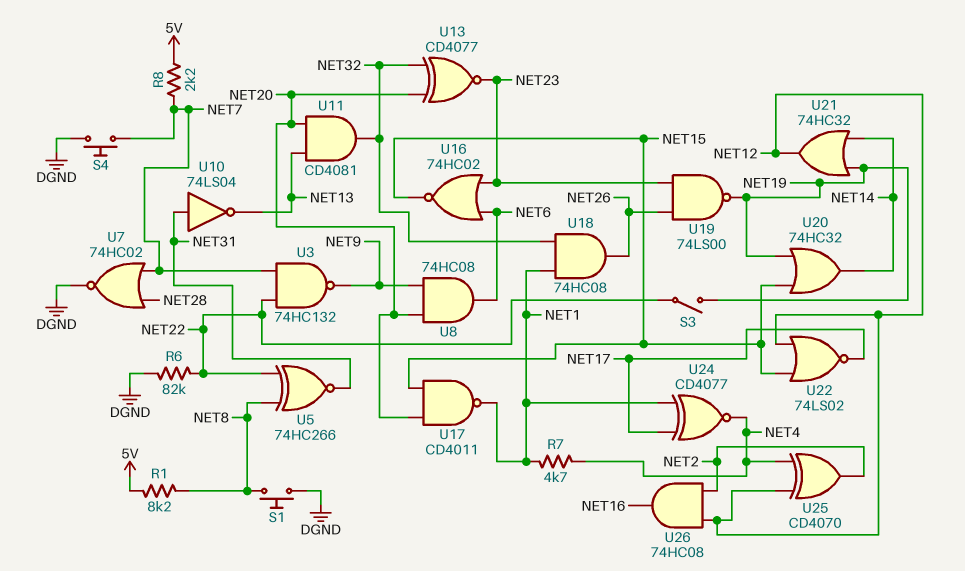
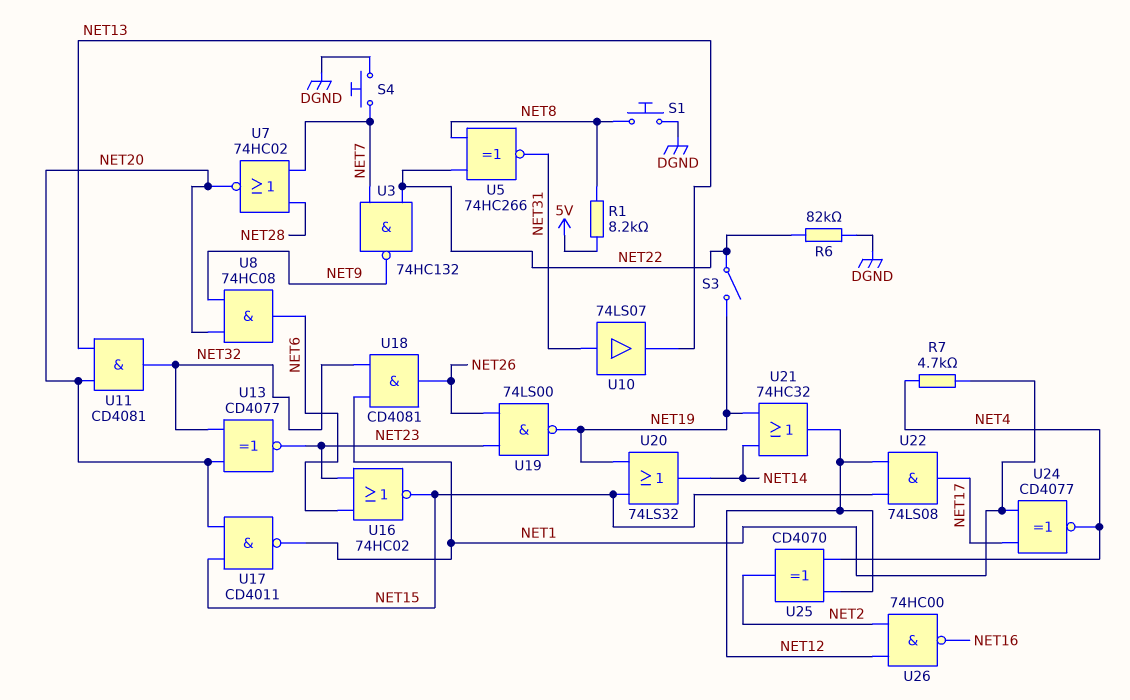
R8: 2.2k (5V, NET7) -> none
U7: NOR 74HC02 (in NET7, in NET28, out DGND) -> NOR 74HC02 (in NET7, in NET28, out NET20)
U10: NOT 74LS04 (in NET31, out NET13) -> buffer 74LS07 (in NET31, out NET13)
U18: AND 74HC08 (in NET1, in NET32, out NET26) -> AND CD4081 (in NET1, in NET32, out NET26)
U20: OR 74HC32 (in NET15, in NET19, out NET14) -> OR 74LS32 (in NET15, in NET19, out NET14)
U22: NOR 74LS02 (in NET12, in NET15, out NET17) -> AND 74LS08 (in NET12, in NET15, out NET17)
U26: AND 74HC08 (in NET2, in NET12, out NET16) -> NAND 74HC00 (in NET2, in NET12, out NET16)

